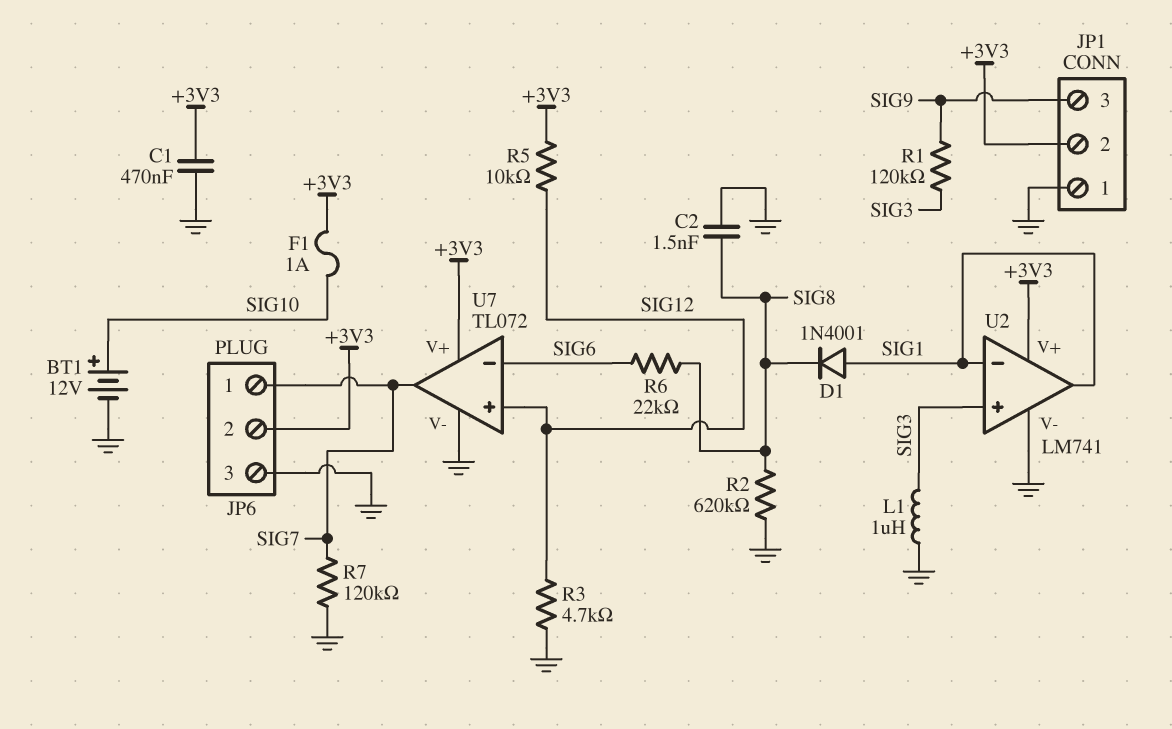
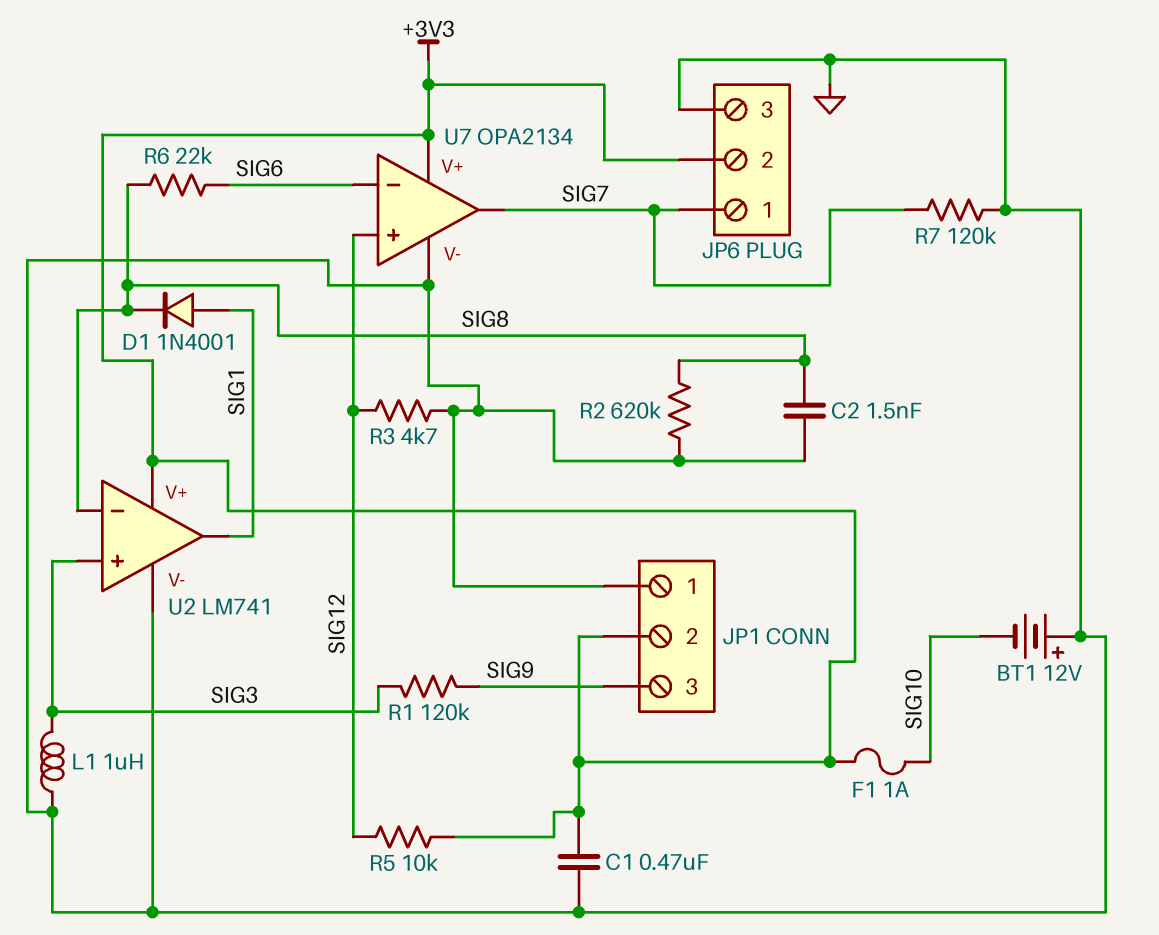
BT1: 12V (plus SIG10, minus GND) -> 12V (plus GND, minus SIG10)
U2 pin in-: SIG1 -> SIG8
U7: TL072 -> OPA2134

